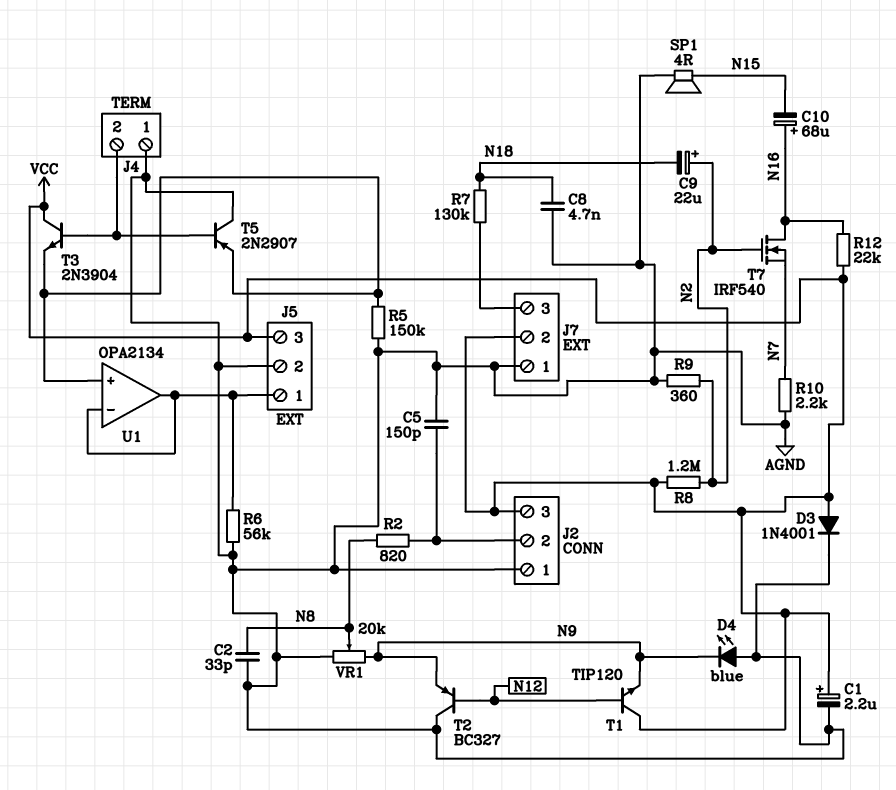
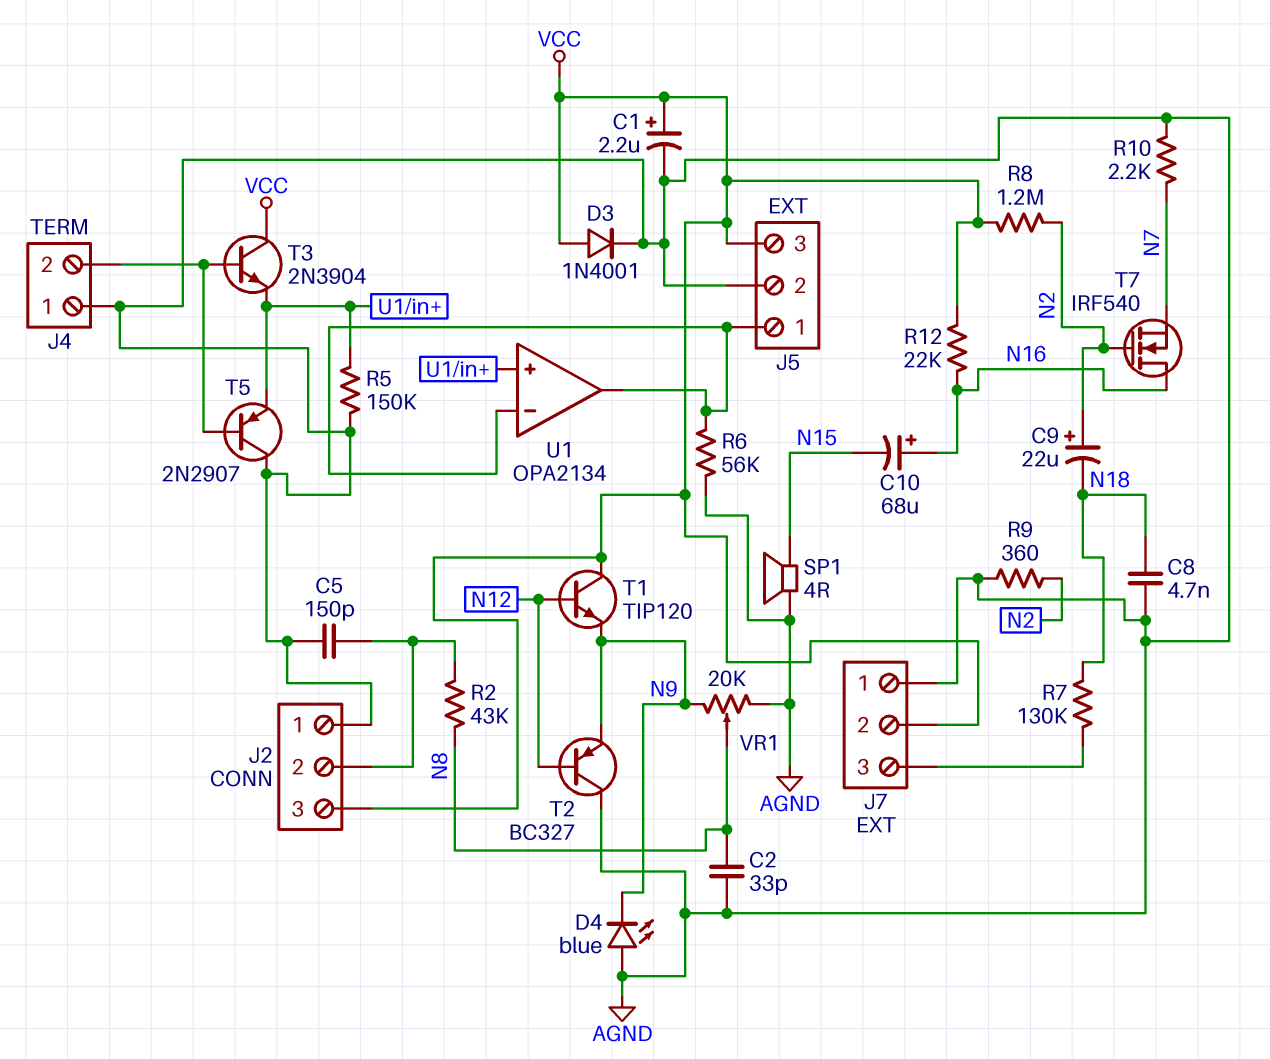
R2: 820 (J2/2, N8) -> 43k (J2/2, N8)

